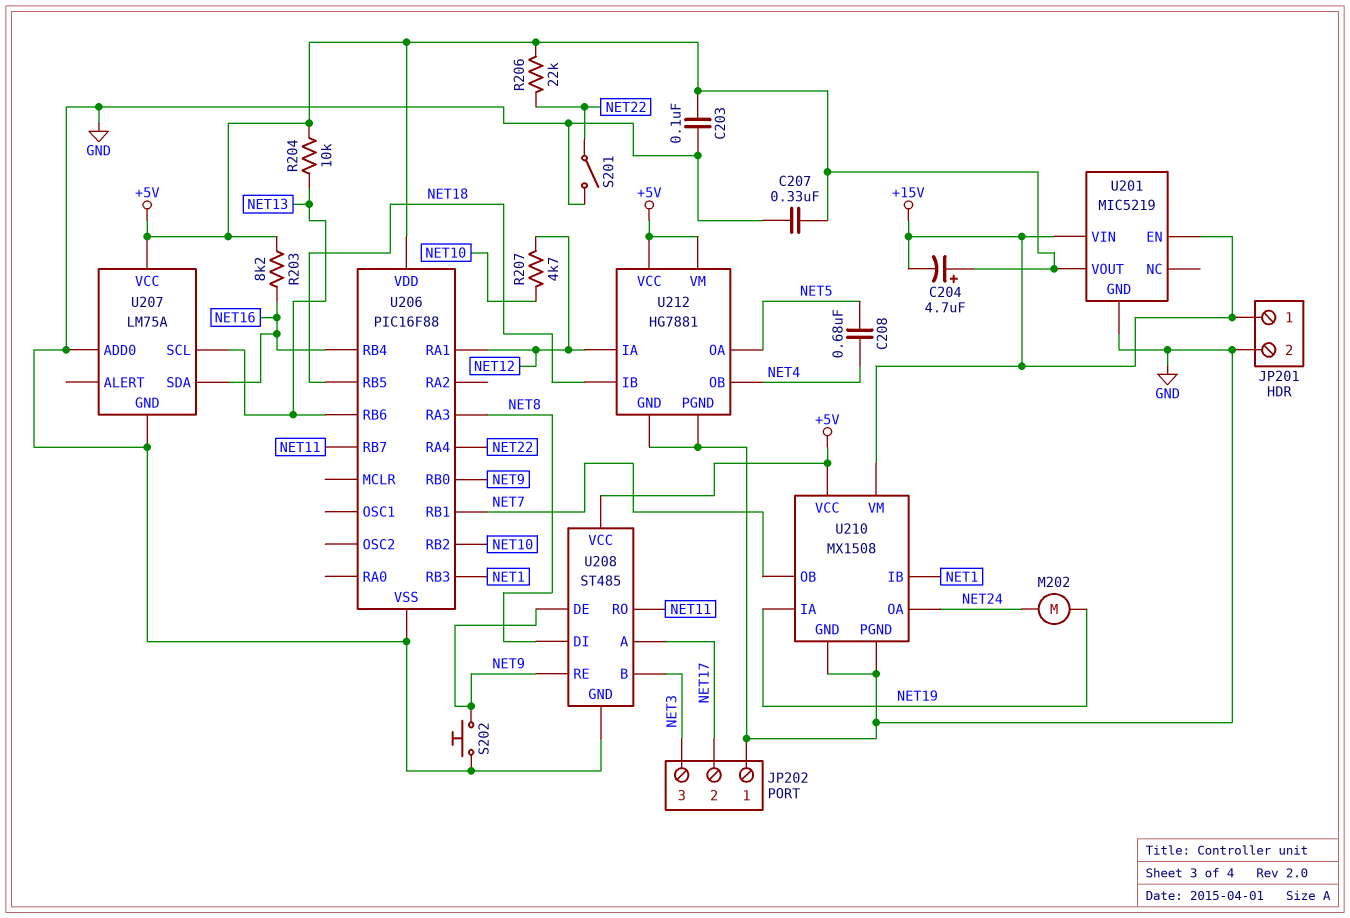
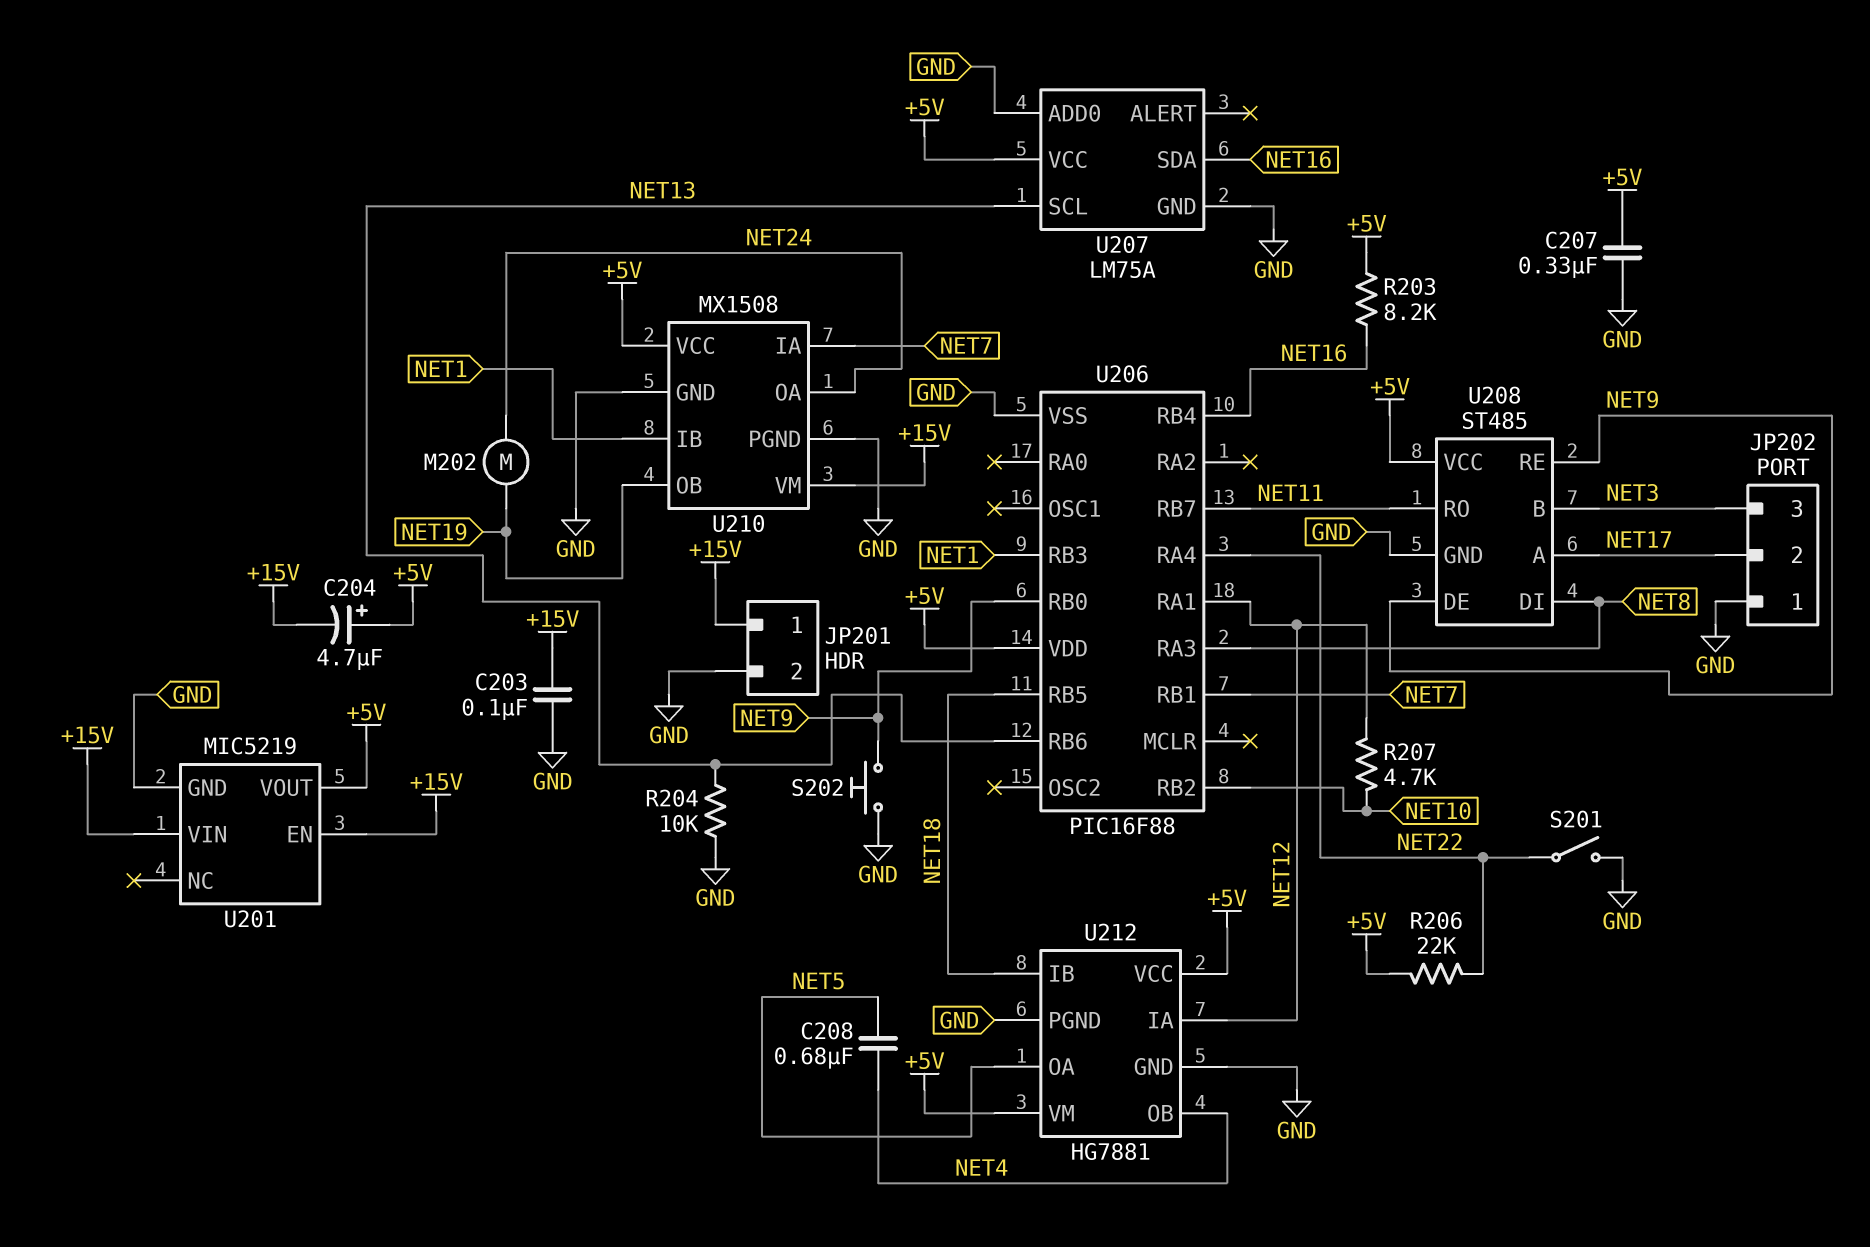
C203: 100nF (+5V, GND) -> 100nF (+15V, GND)
R204: 10k (+5V, NET13) -> 10k (GND, NET13)
U210 pin IA: NET19 -> NET7
U210 pin OB: NET7 -> NET19

